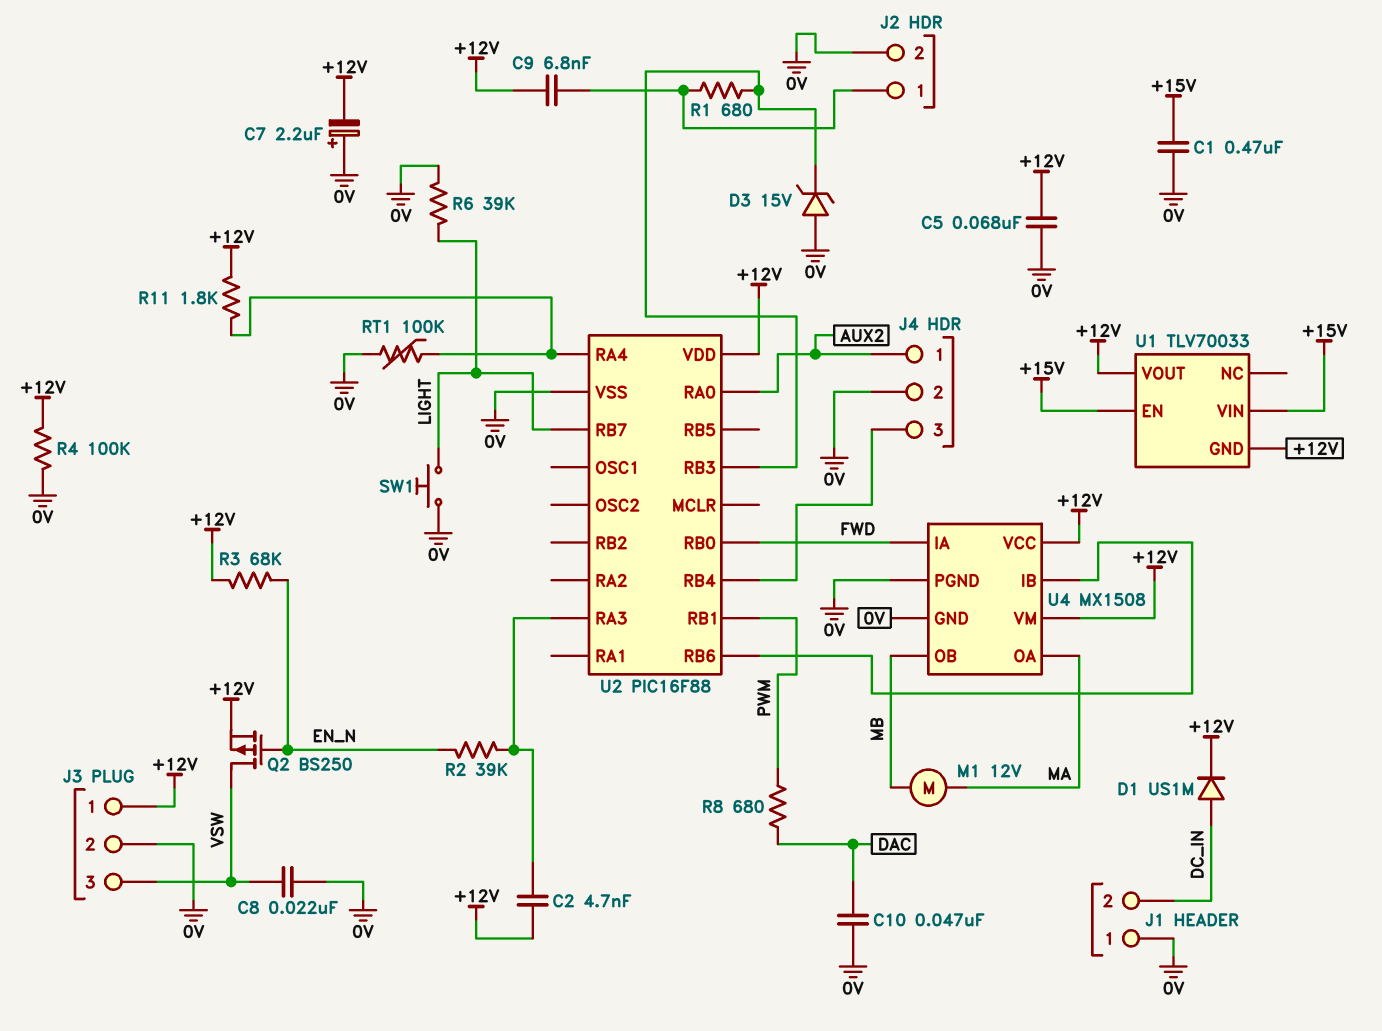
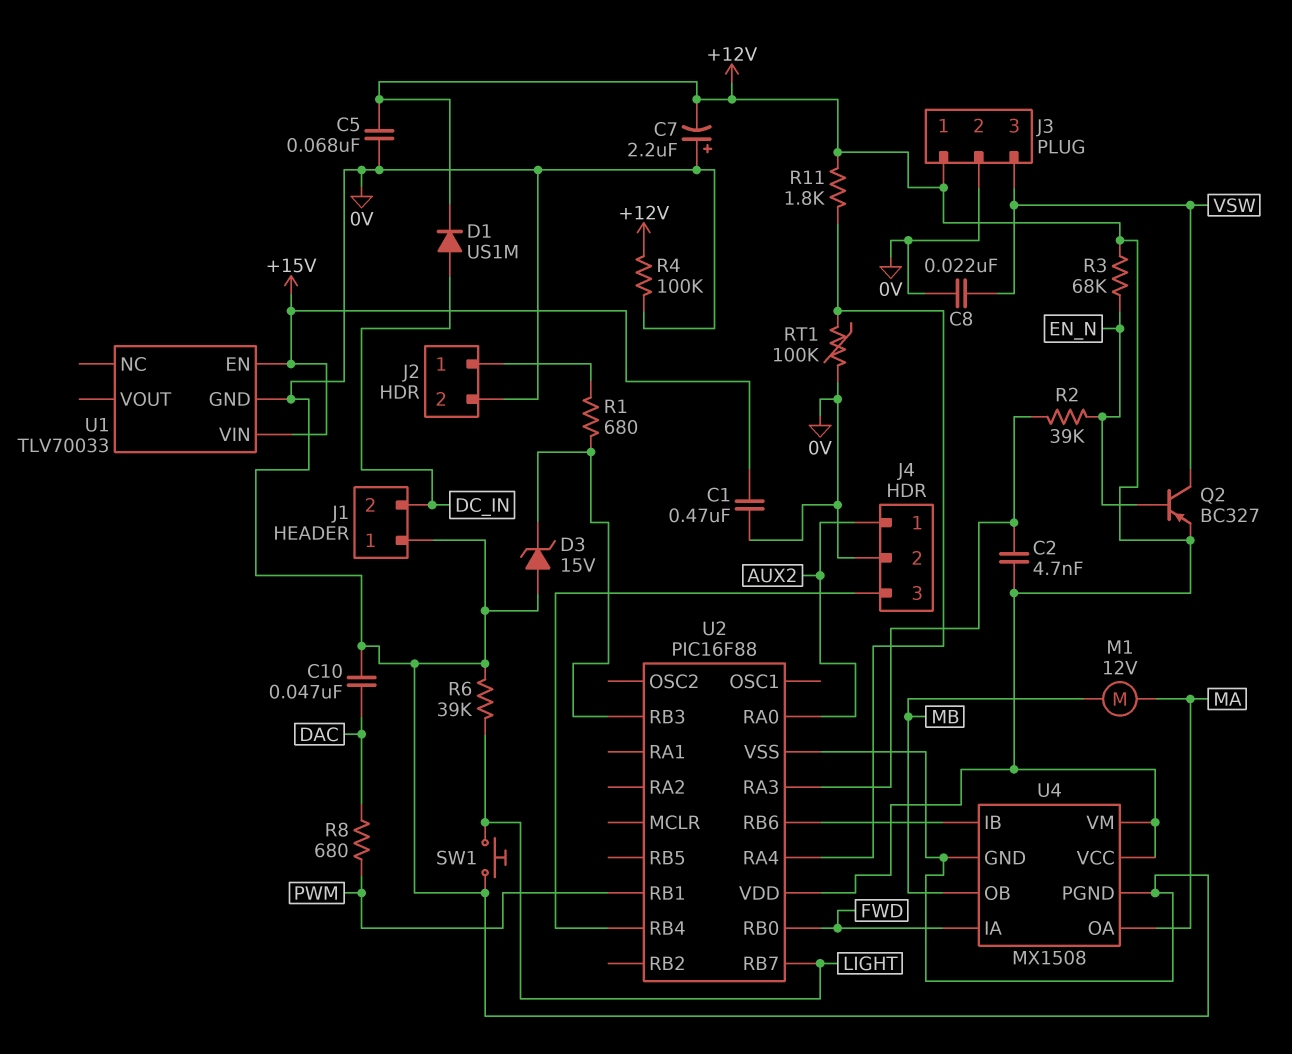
C9: 6.8nF (+12V, J2/1) -> none
Q2: PMOS BS250 (G EN_N, D VSW, S +12V) -> PNP BC327 (B EN_N, C VSW, E +12V)
U1 pin GND: +12V -> 0V
U1 pin VOUT: +12V -> none

